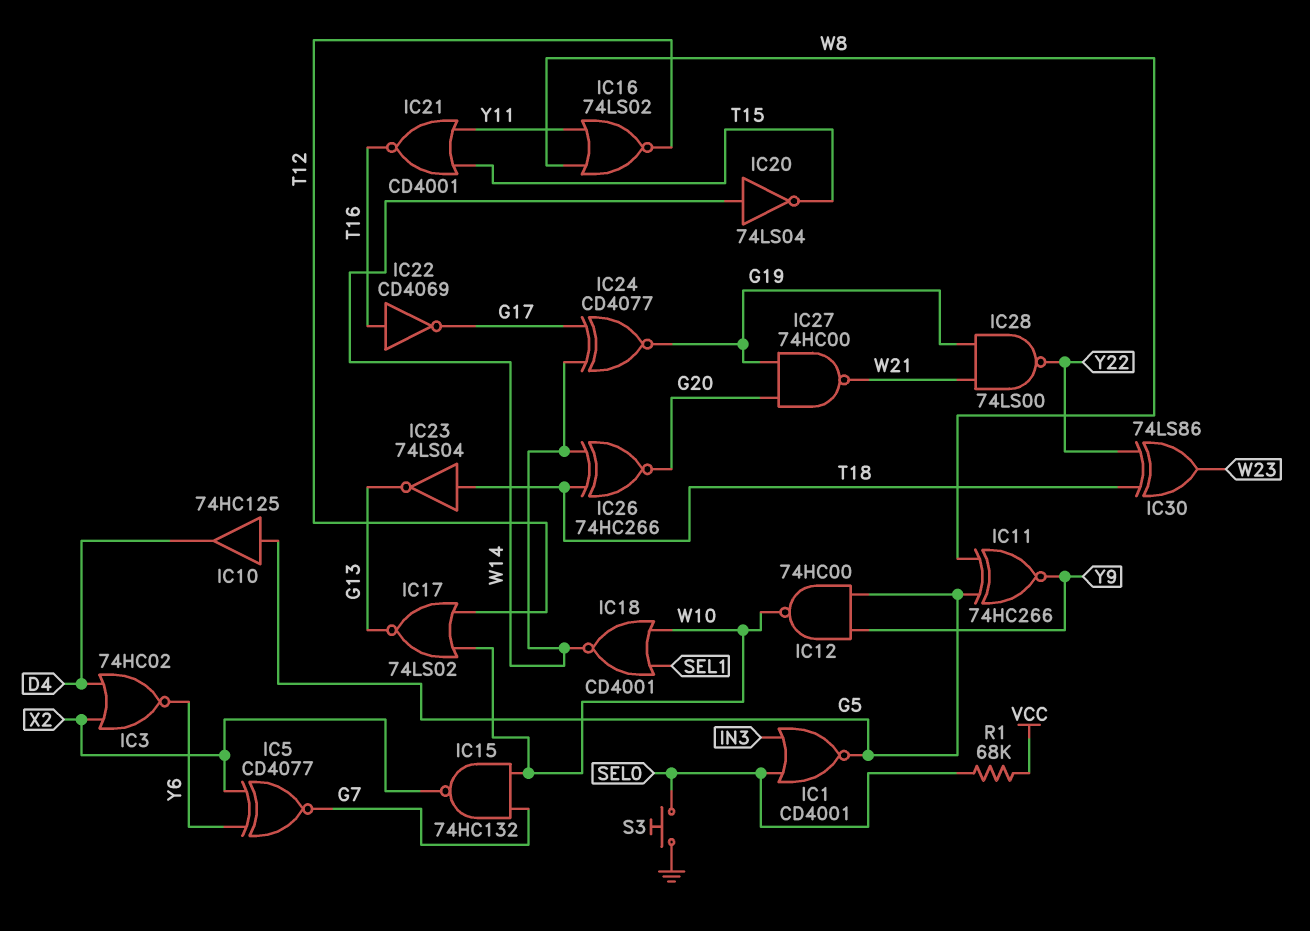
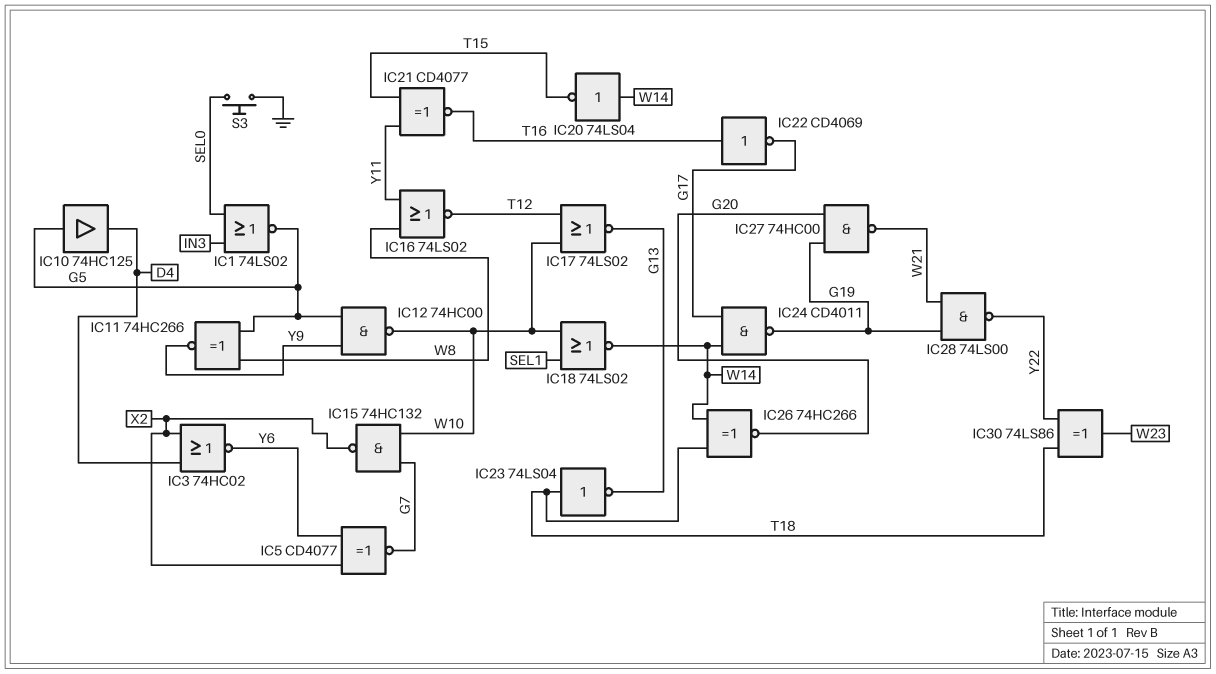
IC1: NOR CD4001 (in IN3, in SEL0, out G5) -> NOR 74LS02 (in IN3, in SEL0, out G5)
IC18: NOR CD4001 (in SEL1, in W10, out W14) -> NOR 74LS02 (in SEL1, in W10, out W14)
IC21: NOR CD4001 (in T15, in Y11, out T16) -> XNOR CD4077 (in T15, in Y11, out T16)
IC24: XNOR CD4077 (in G17, in W14, out G19) -> NAND CD4011 (in G17, in W14, out G19)
R1: 68k (SEL0, VCC) -> none

